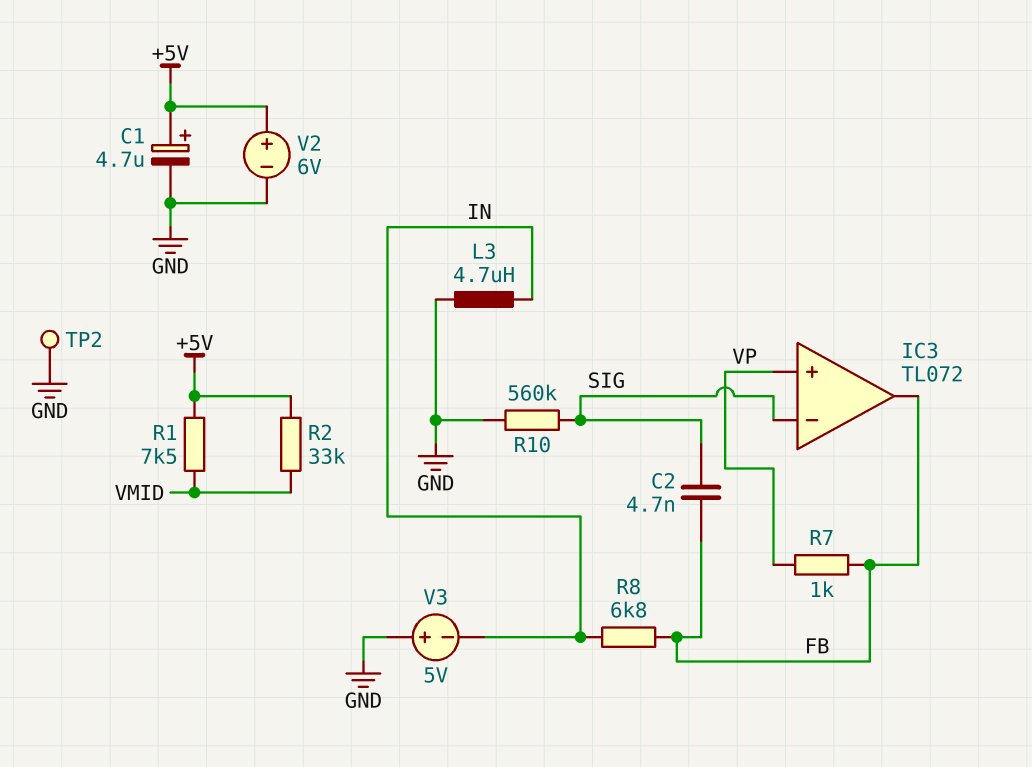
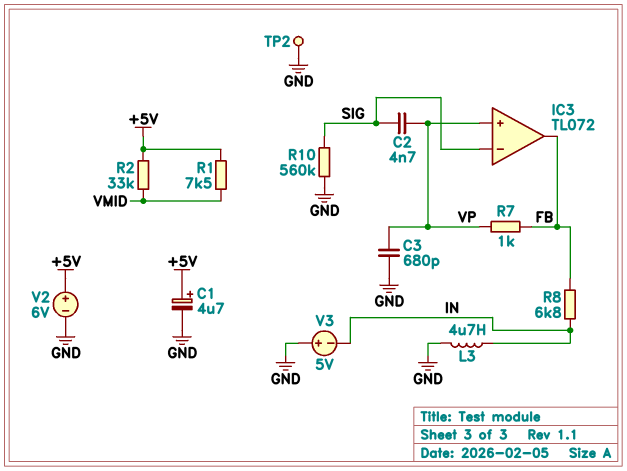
C2: 4.7nF (FB, SIG) -> 4.7nF (SIG, VP)
C3: none -> 680pF (GND, VP)

